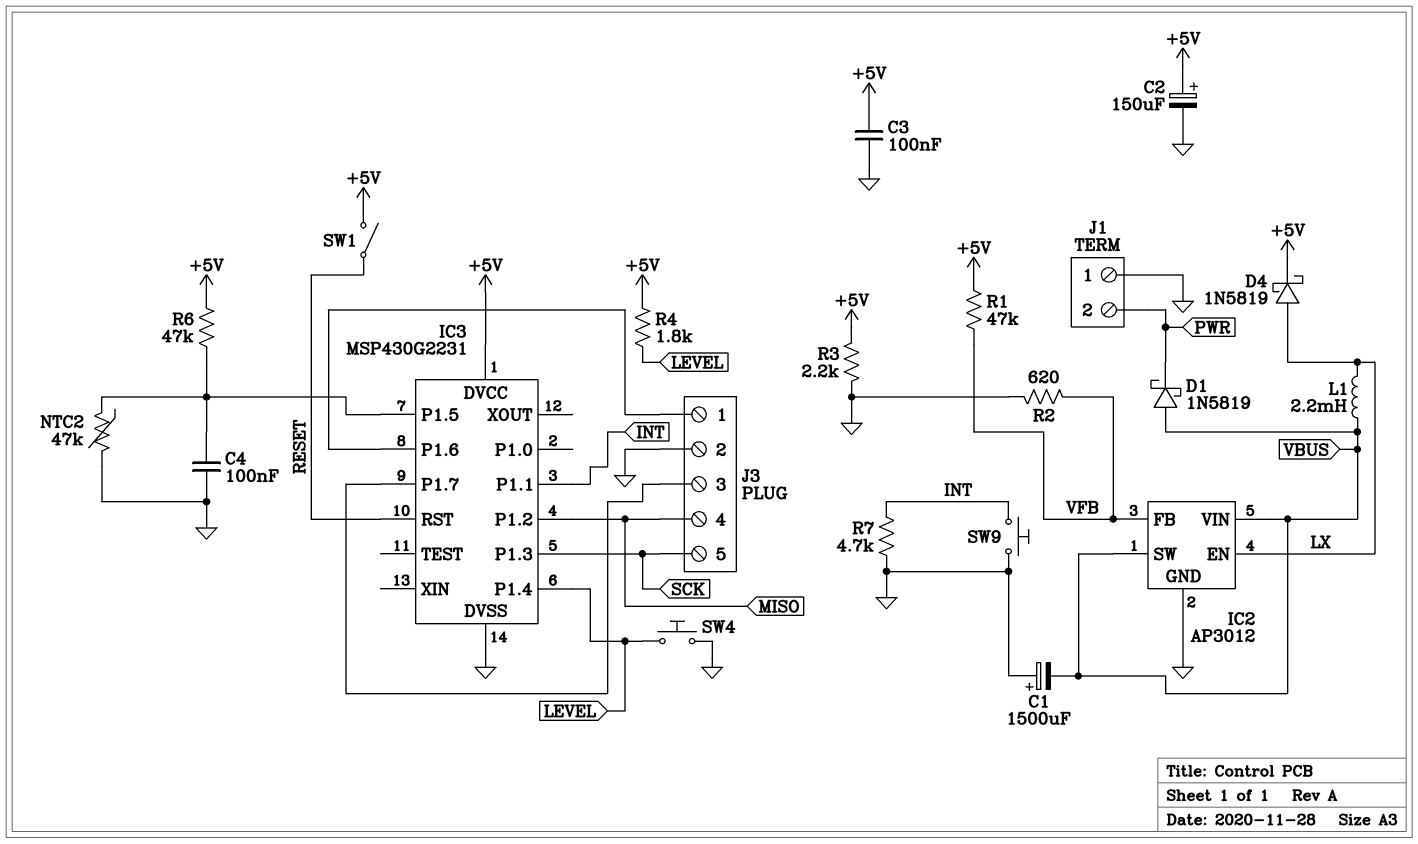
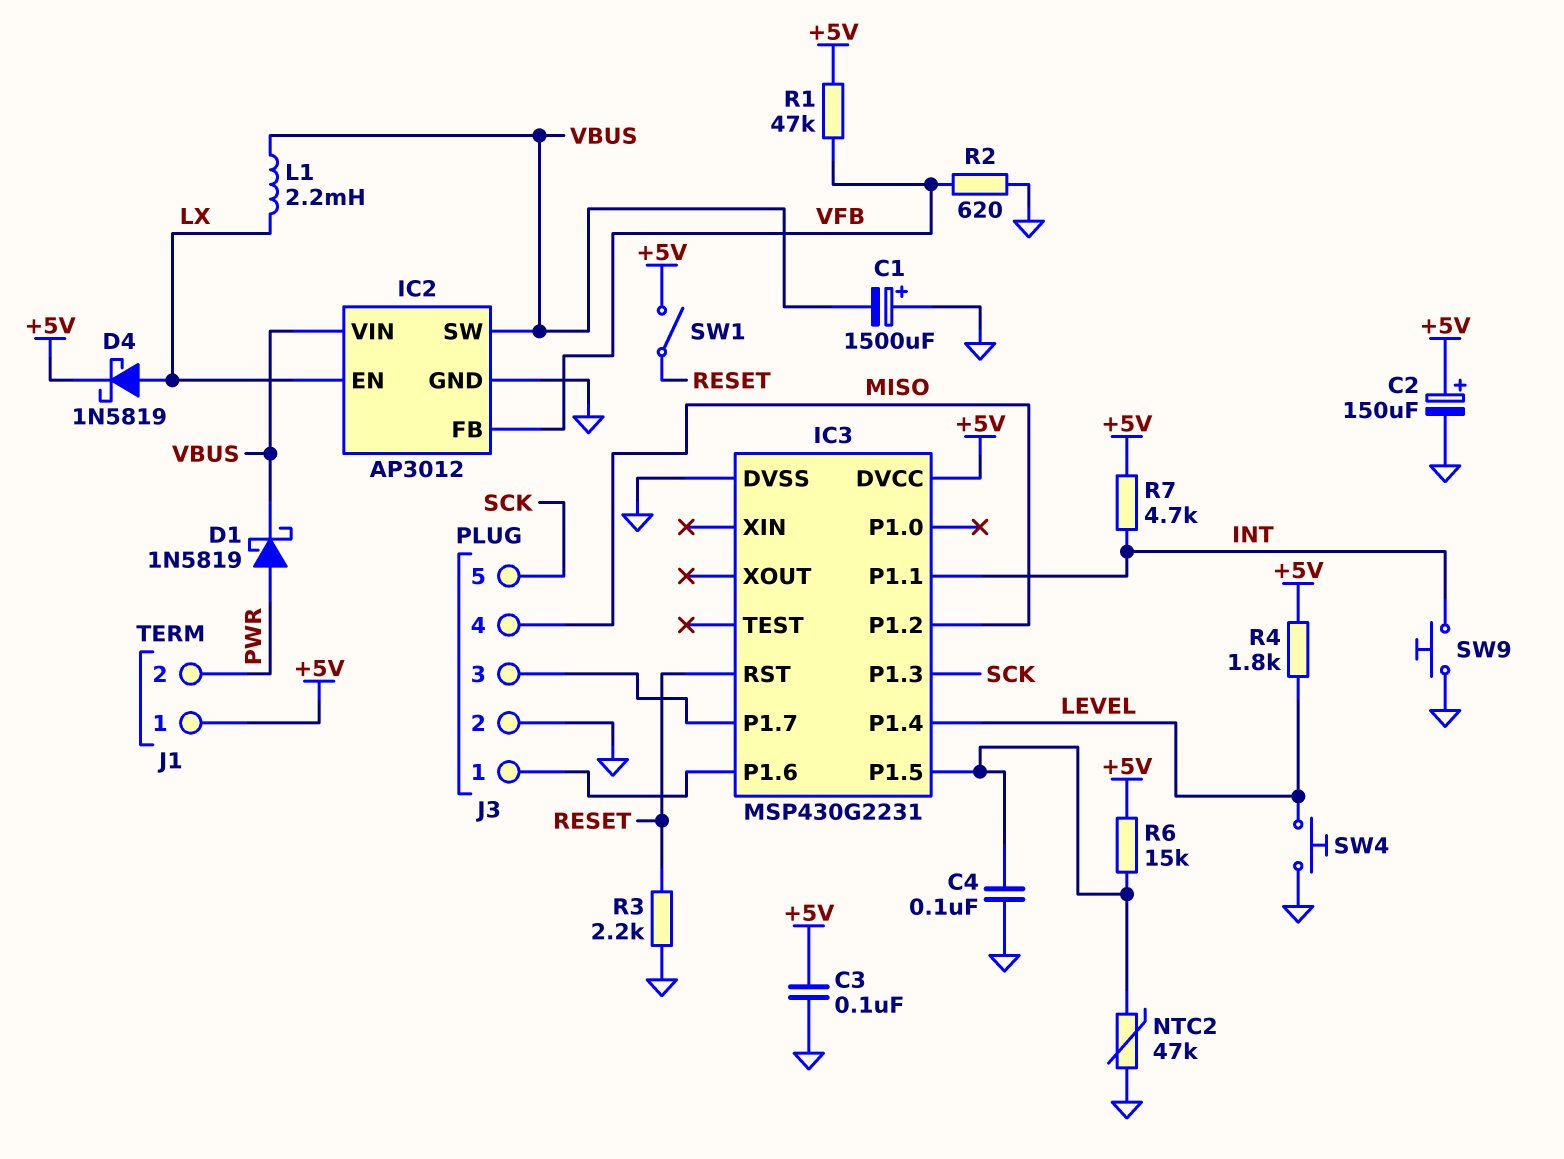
D1: schottky 1N5819 (A VBUS, K PWR) -> schottky 1N5819 (A PWR, K VBUS)
J1 pin 1: GND -> +5V
R3: 2.2k (+5V, GND) -> 2.2k (GND, RESET)
R6: 47k (+5V, IC3/P1.5) -> 15k (+5V, IC3/P1.5)
R7: 4.7k (GND, INT) -> 4.7k (+5V, INT)

